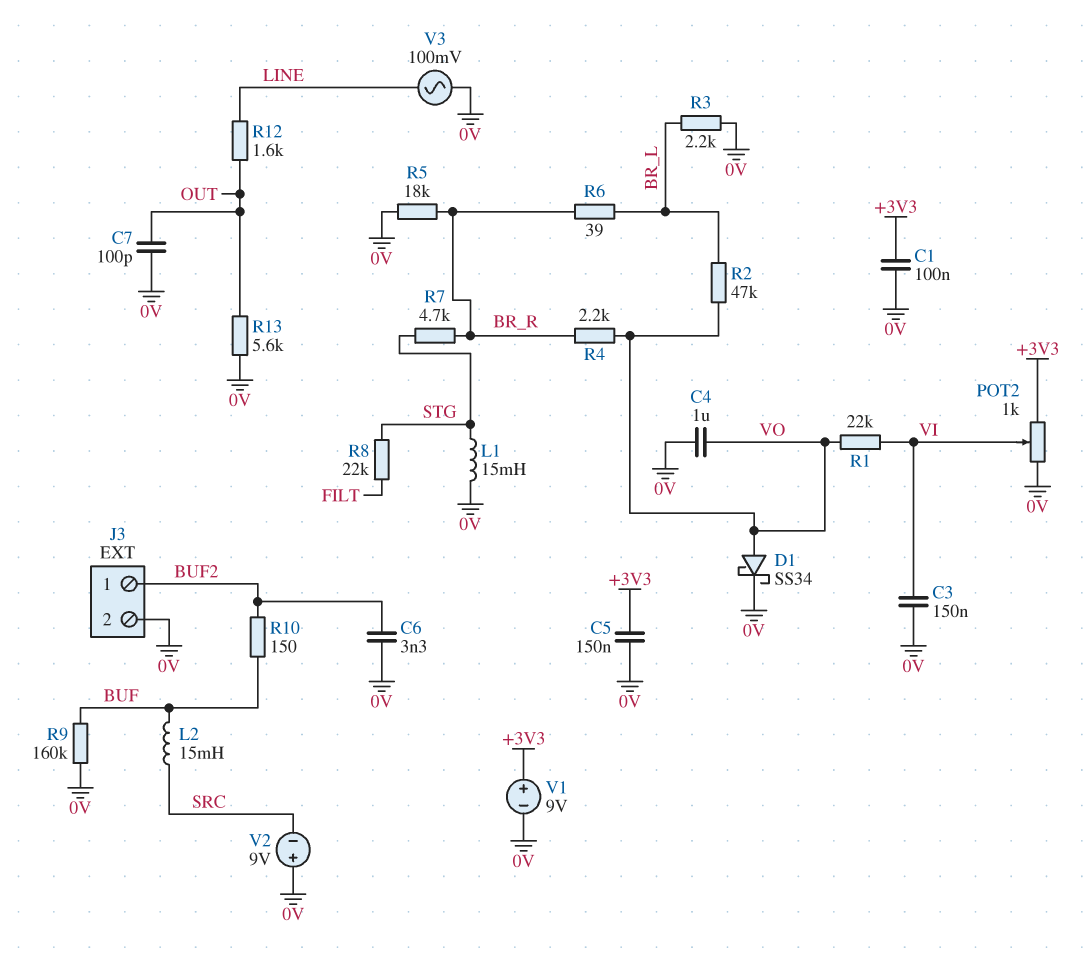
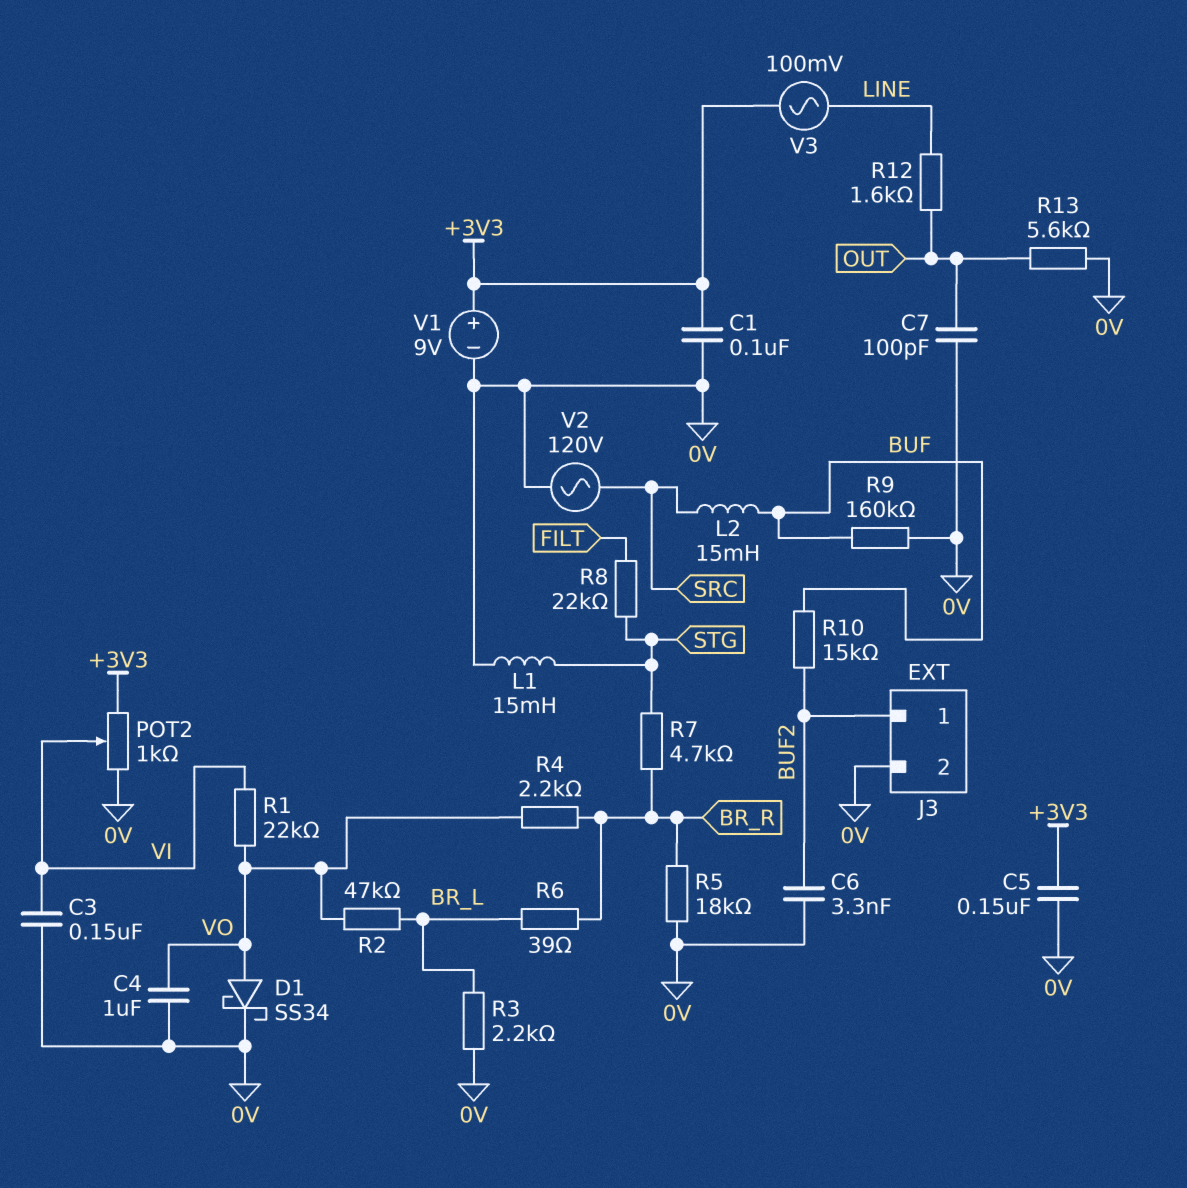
R10: 150 (BUF, BUF2) -> 15k (BUF, BUF2)
V2: 9V (plus 0V, minus SRC) -> AC 120V (0V, SRC)
V3: AC 100mV (0V, LINE) -> AC 100mV (+3V3, LINE)

